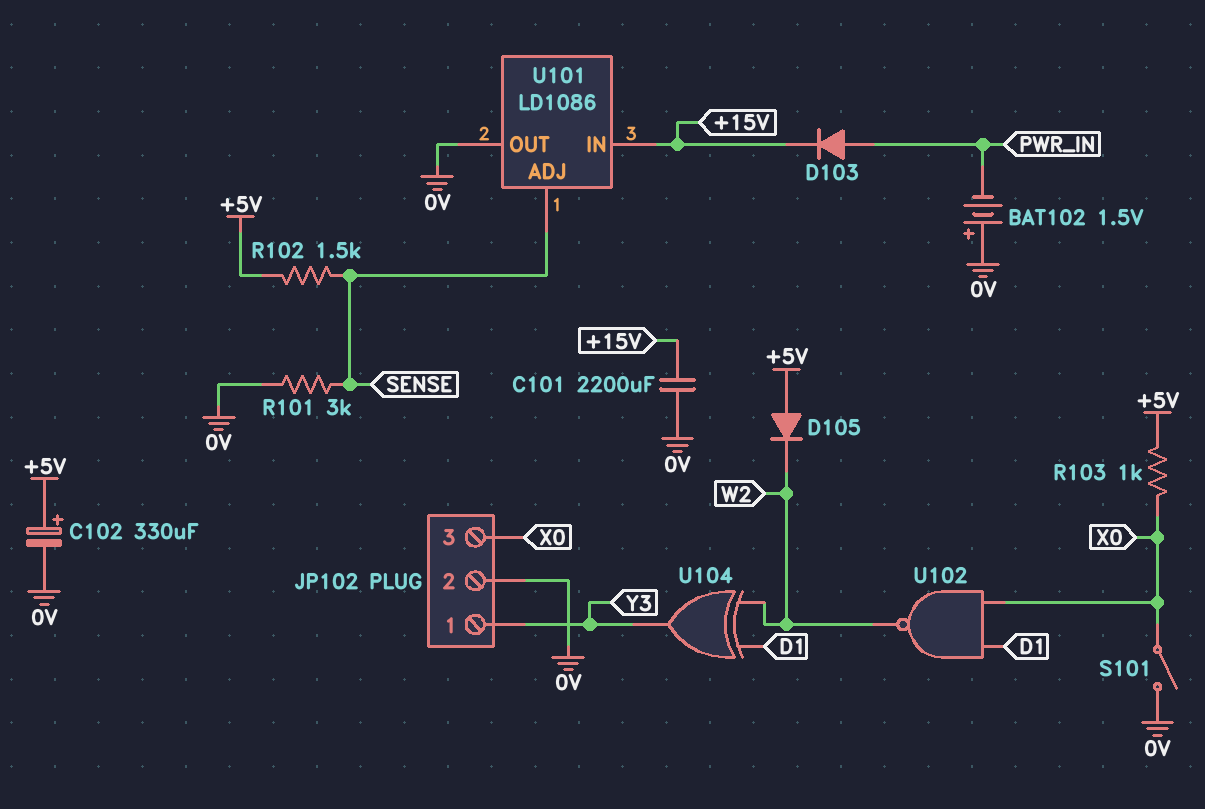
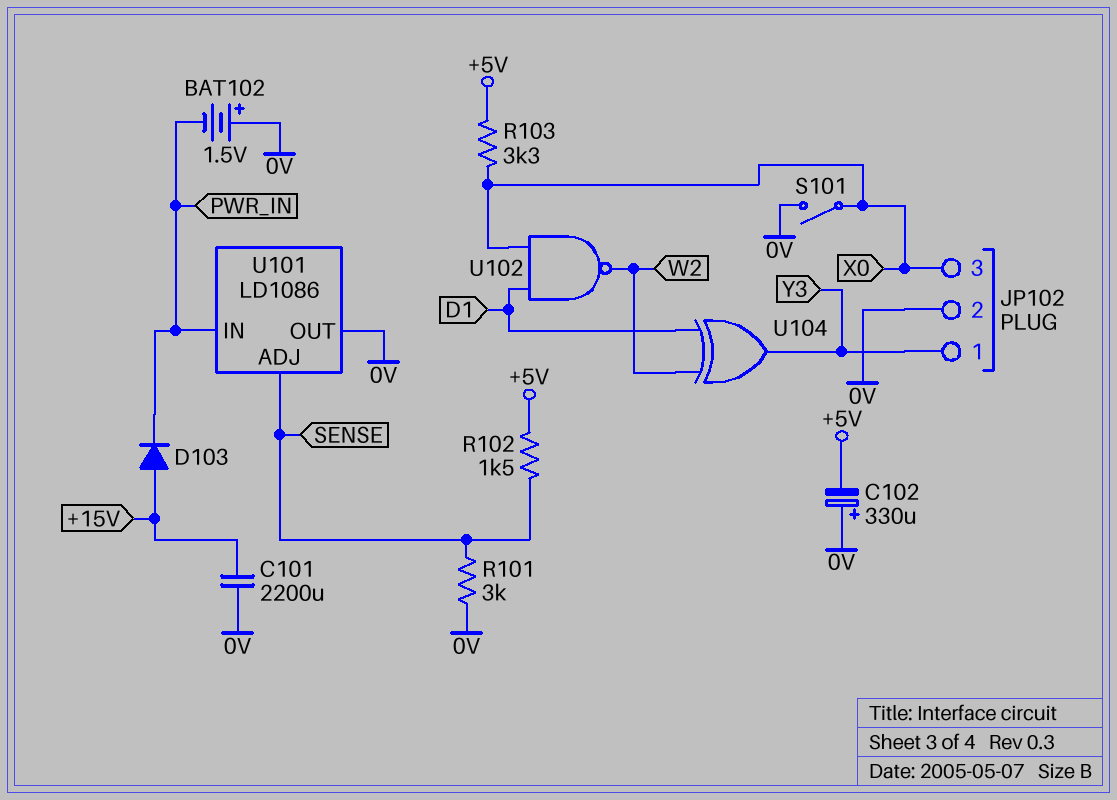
C102: 330uF (plus +5V, minus 0V) -> 330uF (plus 0V, minus +5V)
D103: diode (A PWR_IN, K +15V) -> diode (A +15V, K PWR_IN)
D105: diode (A +5V, K W2) -> none
R103: 1k (+5V, X0) -> 3.3k (+5V, X0)
U101 pin IN: +15V -> PWR_IN

